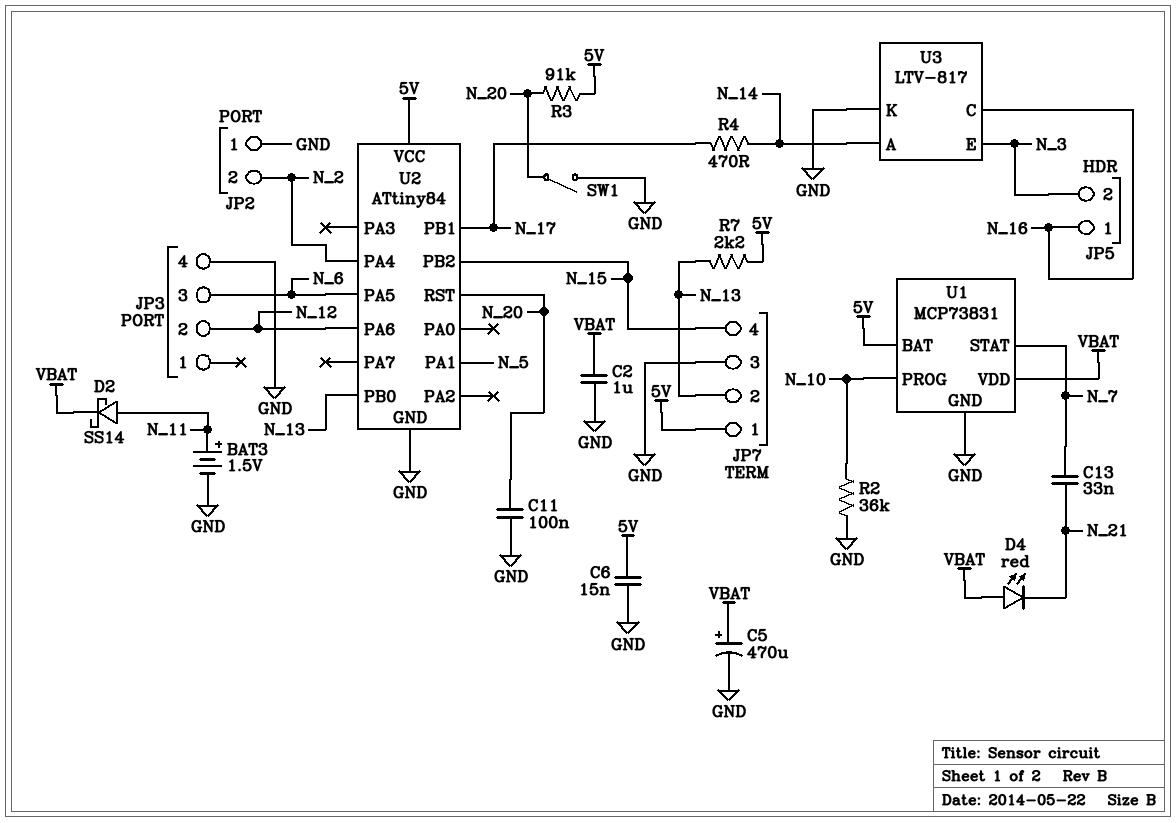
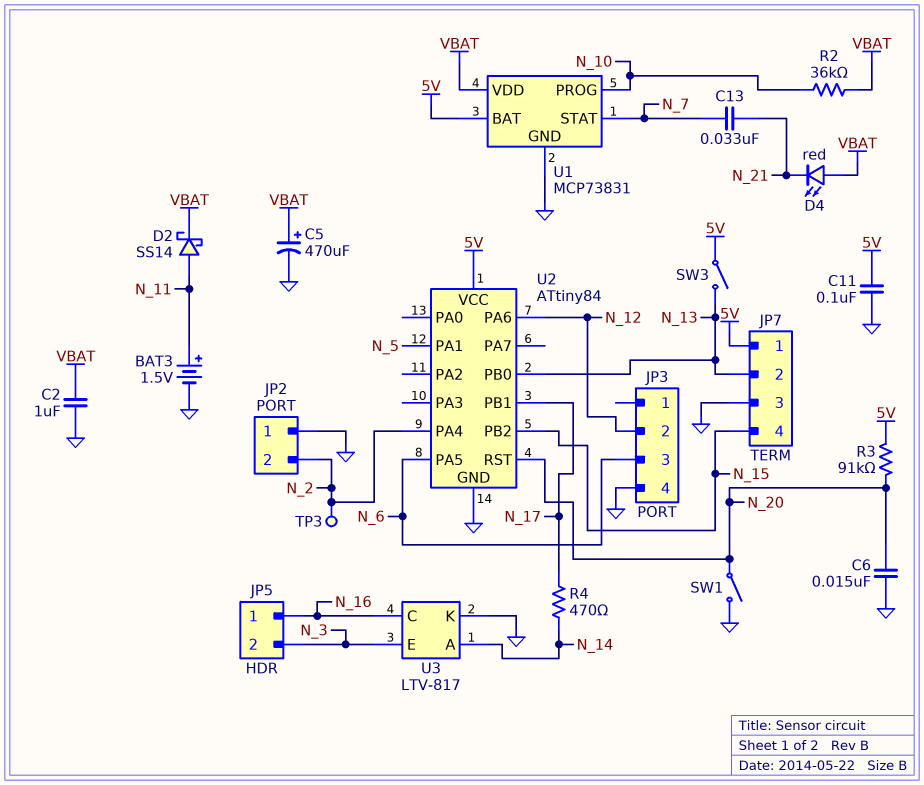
C6: 15nF (5V, GND) -> 15nF (GND, N_20)
C11: 100nF (GND, N_20) -> 100nF (5V, GND)
R2: 36k (GND, N_10) -> 36k (N_10, VBAT)
R7: 2.2k (5V, N_13) -> none
SW3: none -> switch (5V, N_13)
TP3: none -> test point (N_2)

